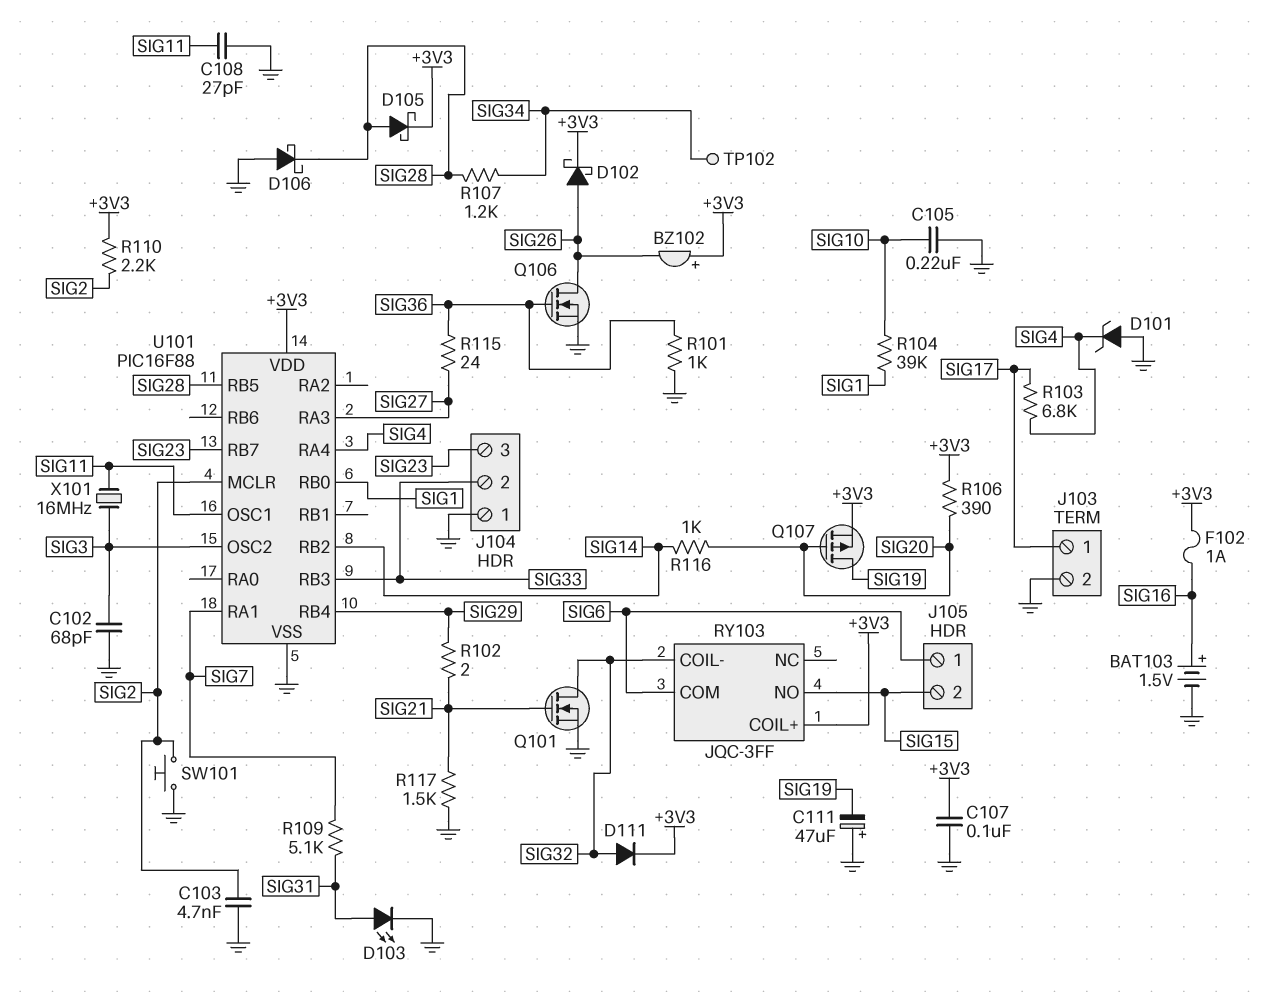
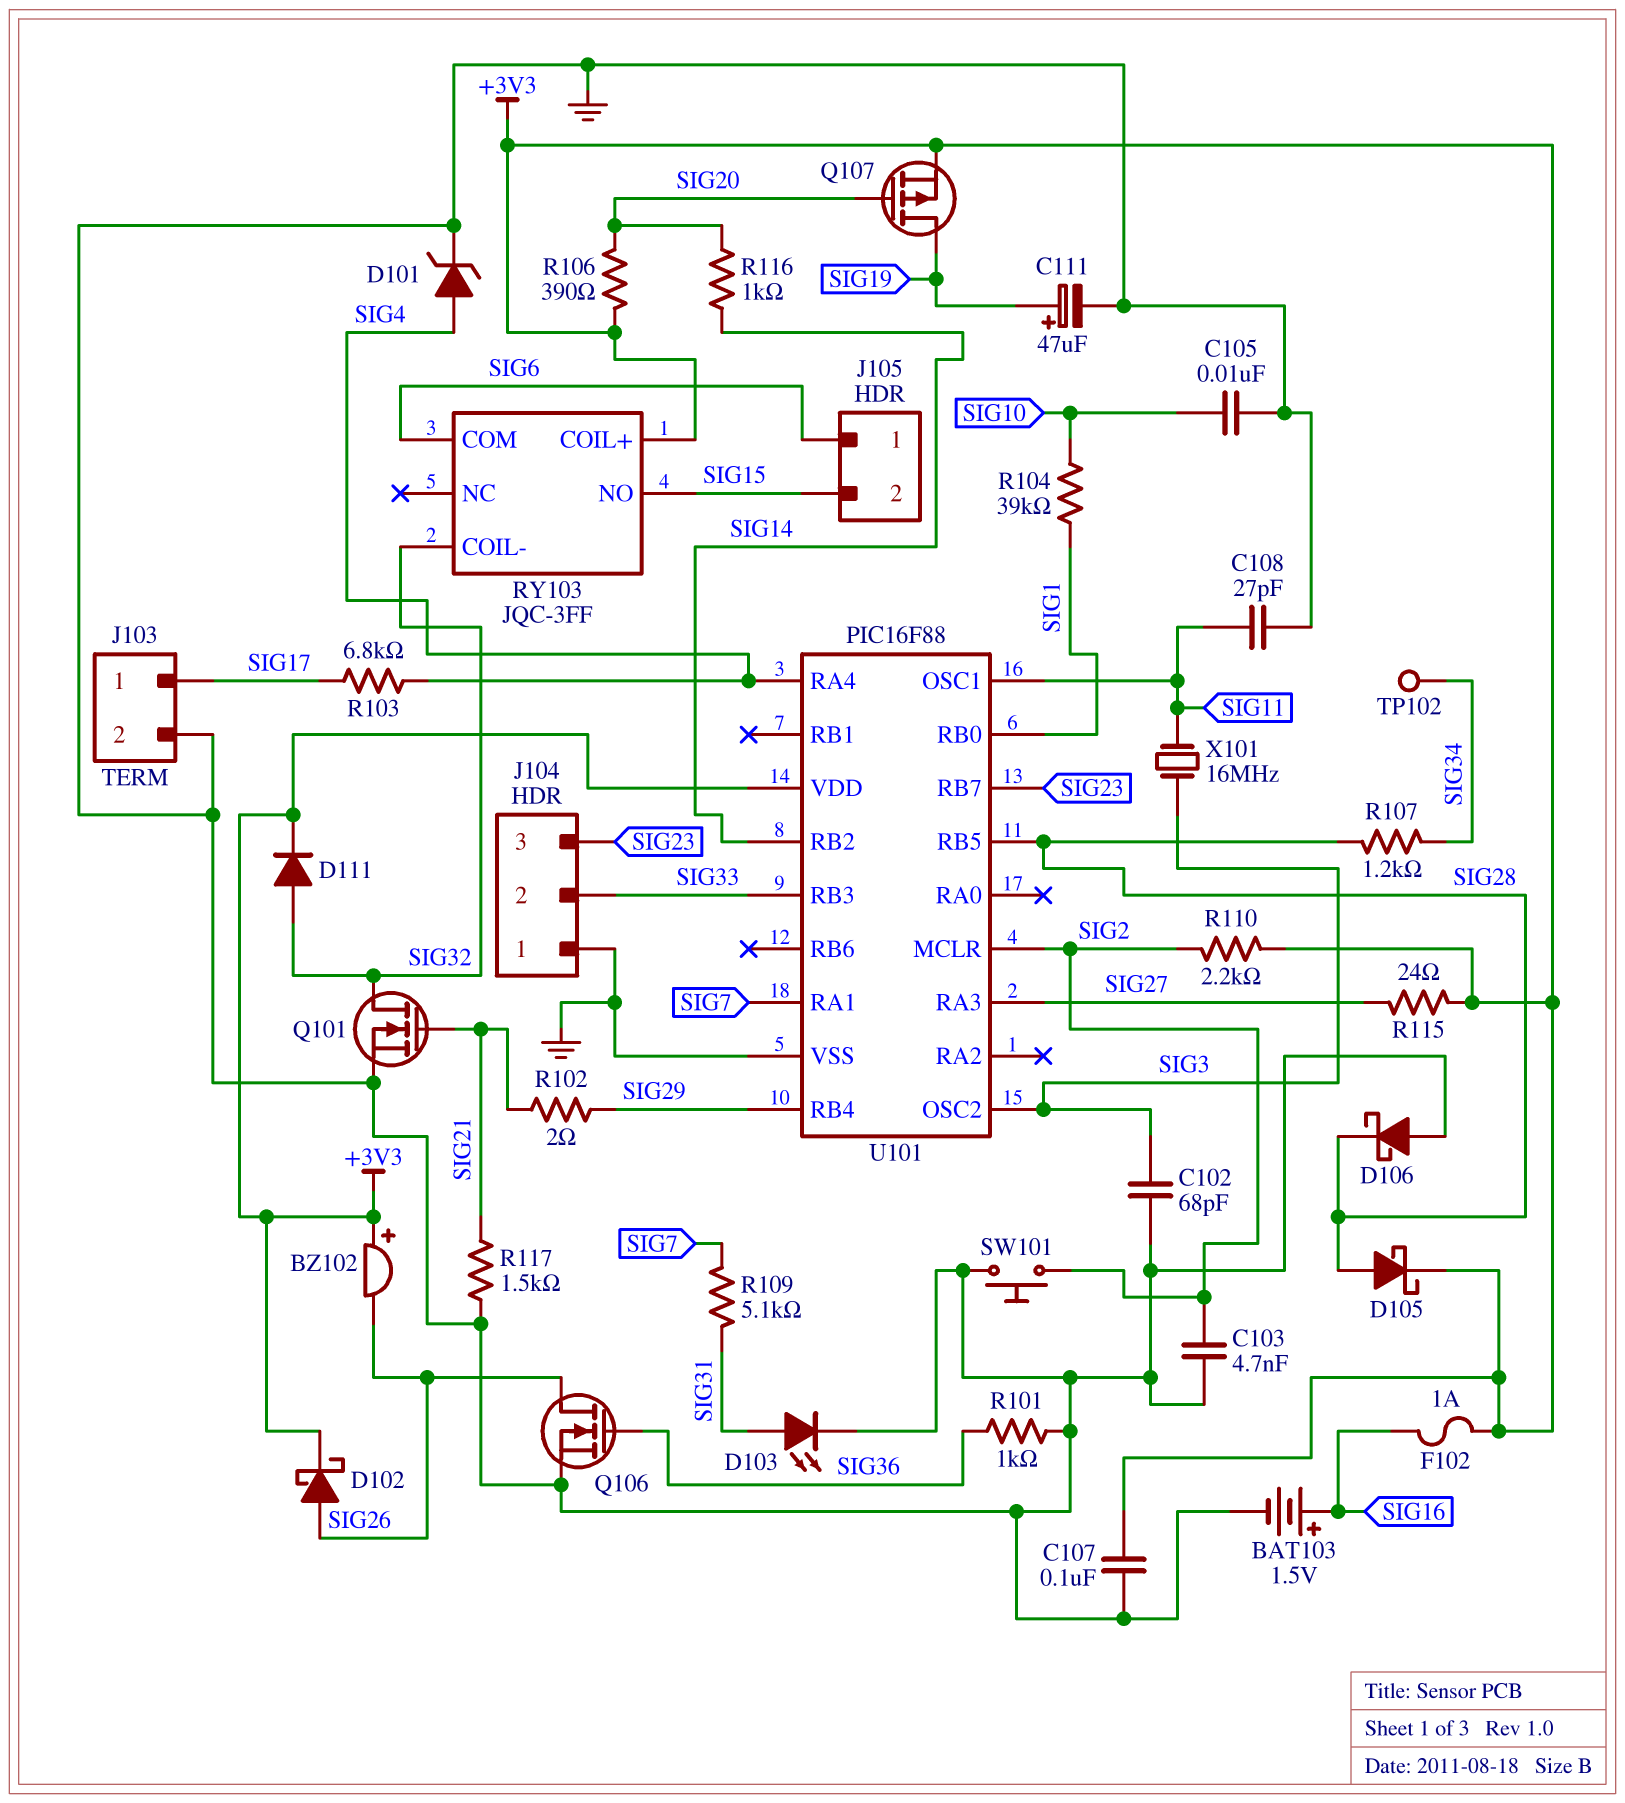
C105: 220nF (GND, SIG10) -> 10nF (GND, SIG10)
C111: 47uF (plus GND, minus SIG19) -> 47uF (plus SIG19, minus GND)
D101: zener (A GND, K SIG4) -> zener (A SIG4, K GND)
R115: 24 (SIG27, SIG36) -> 24 (+3V3, SIG27)

